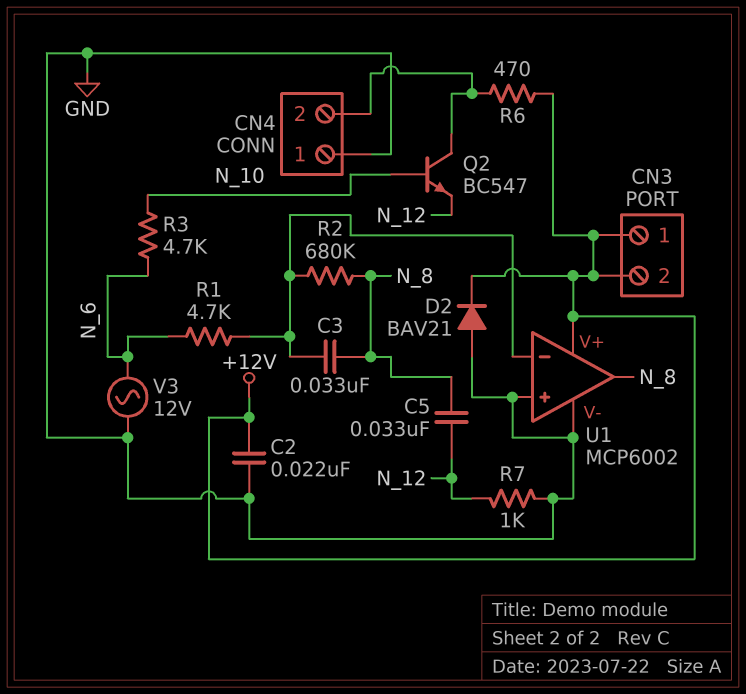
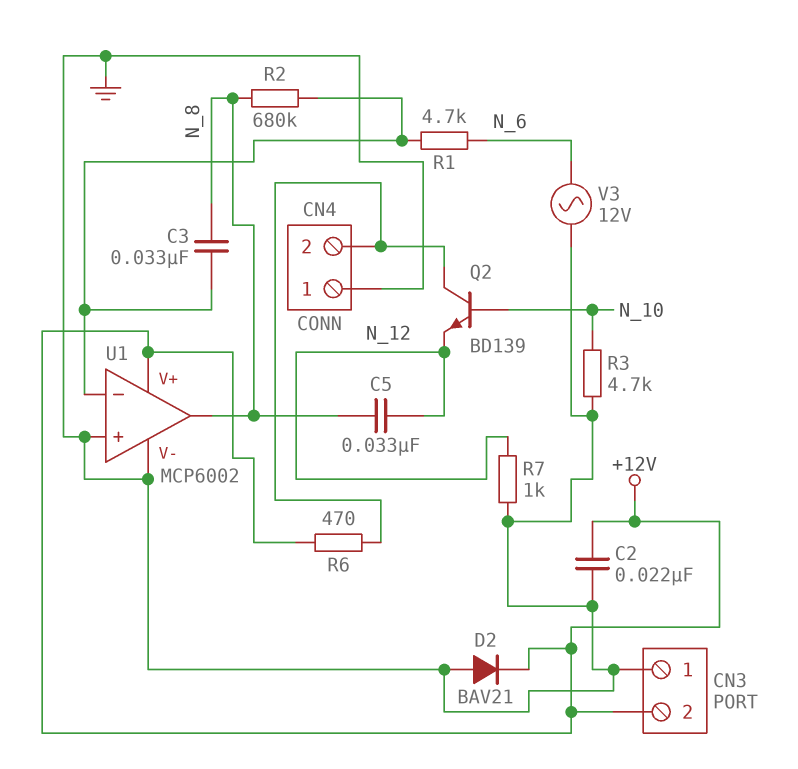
CN3 pin 1: +12V -> GND
Q2: NPN BC547 (B N_10, C CN4/2, E N_12) -> NPN BD139 (B N_10, C CN4/2, E N_12)
R3: 4.7k (N_6, N_10) -> 4.7k (GND, N_10)

